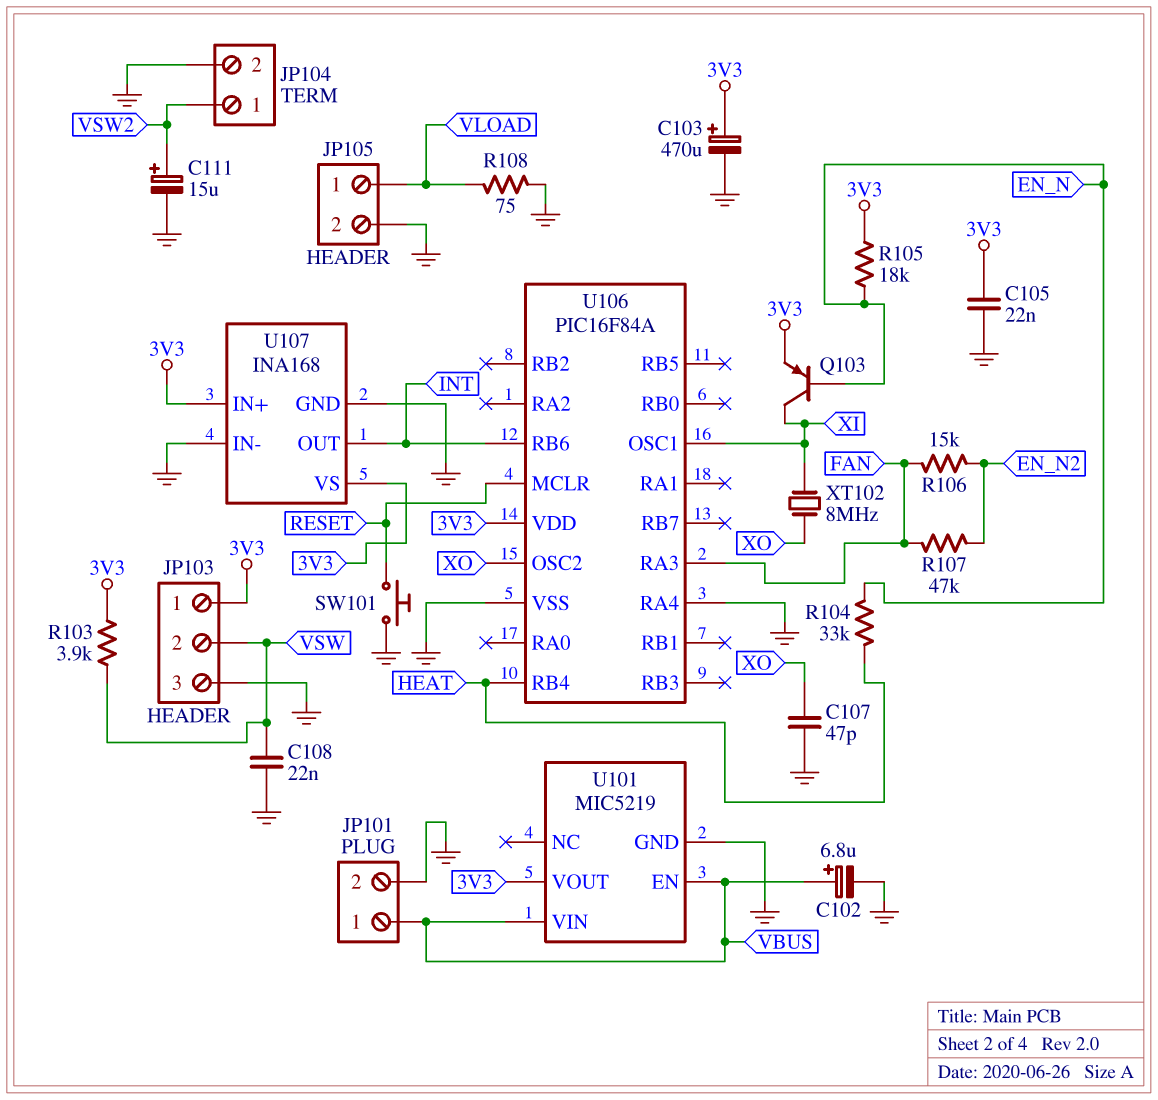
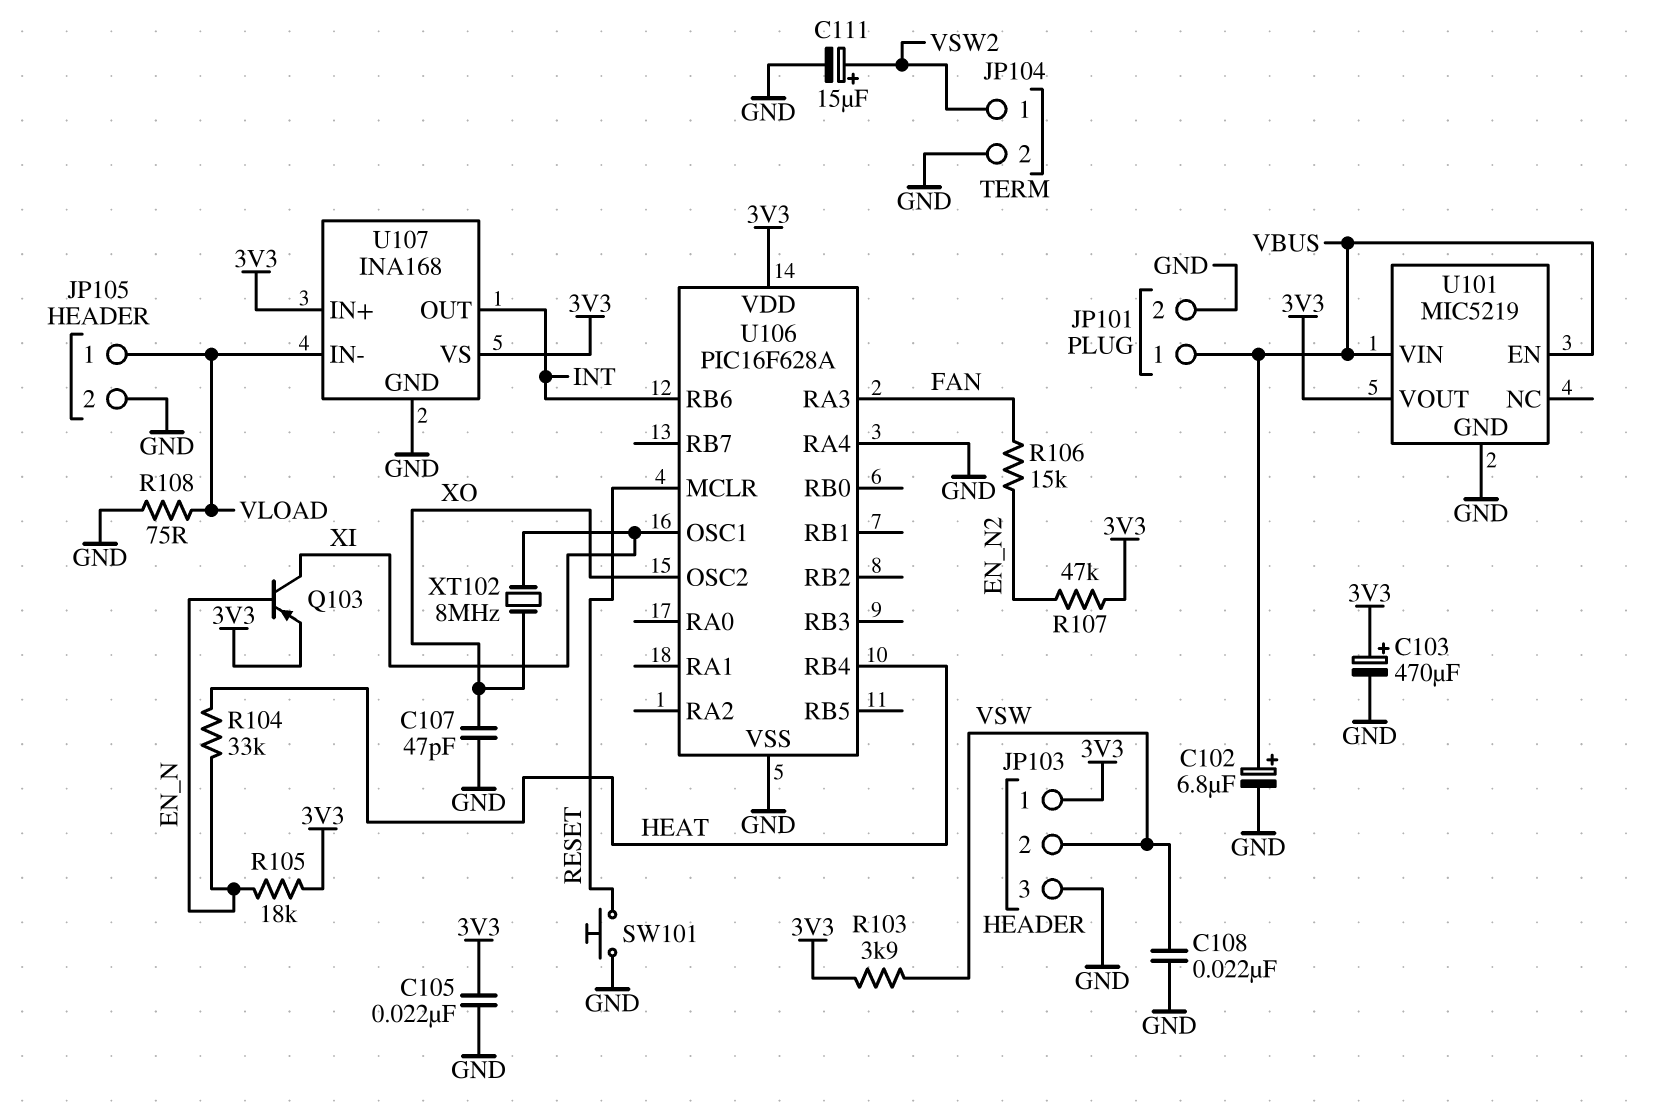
R107: 47k (EN_N2, FAN) -> 47k (3V3, EN_N2)
U106: PIC16F84A -> PIC16F628A
U107 pin IN-: GND -> VLOAD

